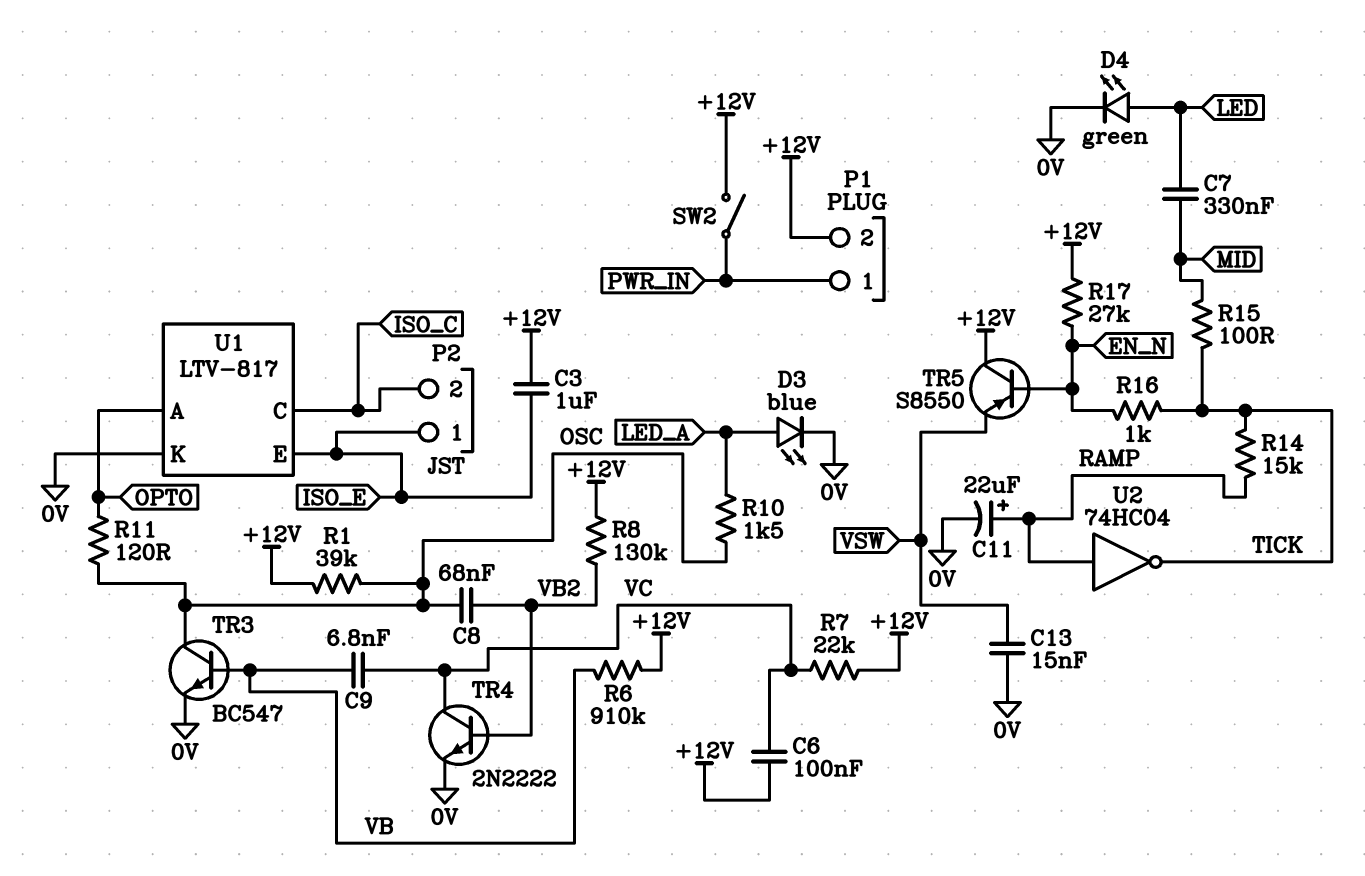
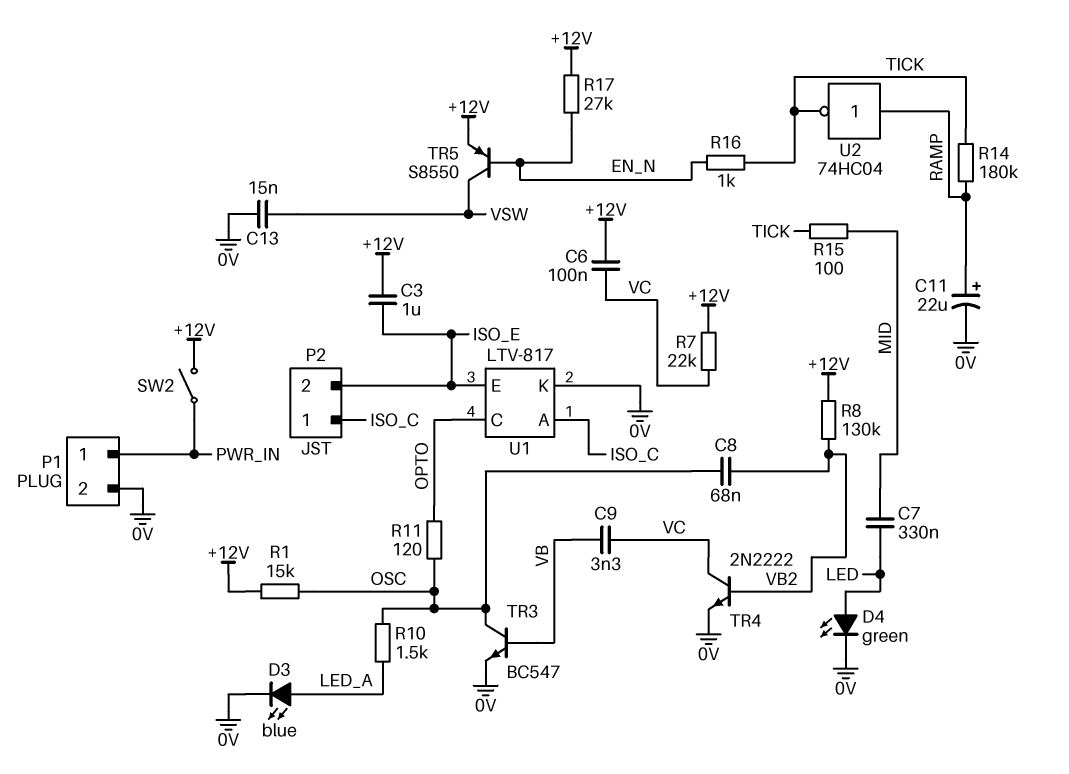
C9: 6.8nF (VB, VC) -> 3.3nF (VB, VC)
P1 pin 2: +12V -> 0V
P2 pin 1: ISO_E -> ISO_C
P2 pin 2: ISO_C -> ISO_E
R1: 39k (+12V, OSC) -> 15k (+12V, OSC)
R6: 910k (+12V, VB) -> none
R14: 15k (RAMP, TICK) -> 180k (RAMP, TICK)
TR5: PNP S8550 (B EN_N, C +12V, E VSW) -> PNP S8550 (B EN_N, C VSW, E +12V)
U1 pin A: OPTO -> ISO_C
U1 pin C: ISO_C -> OPTO

